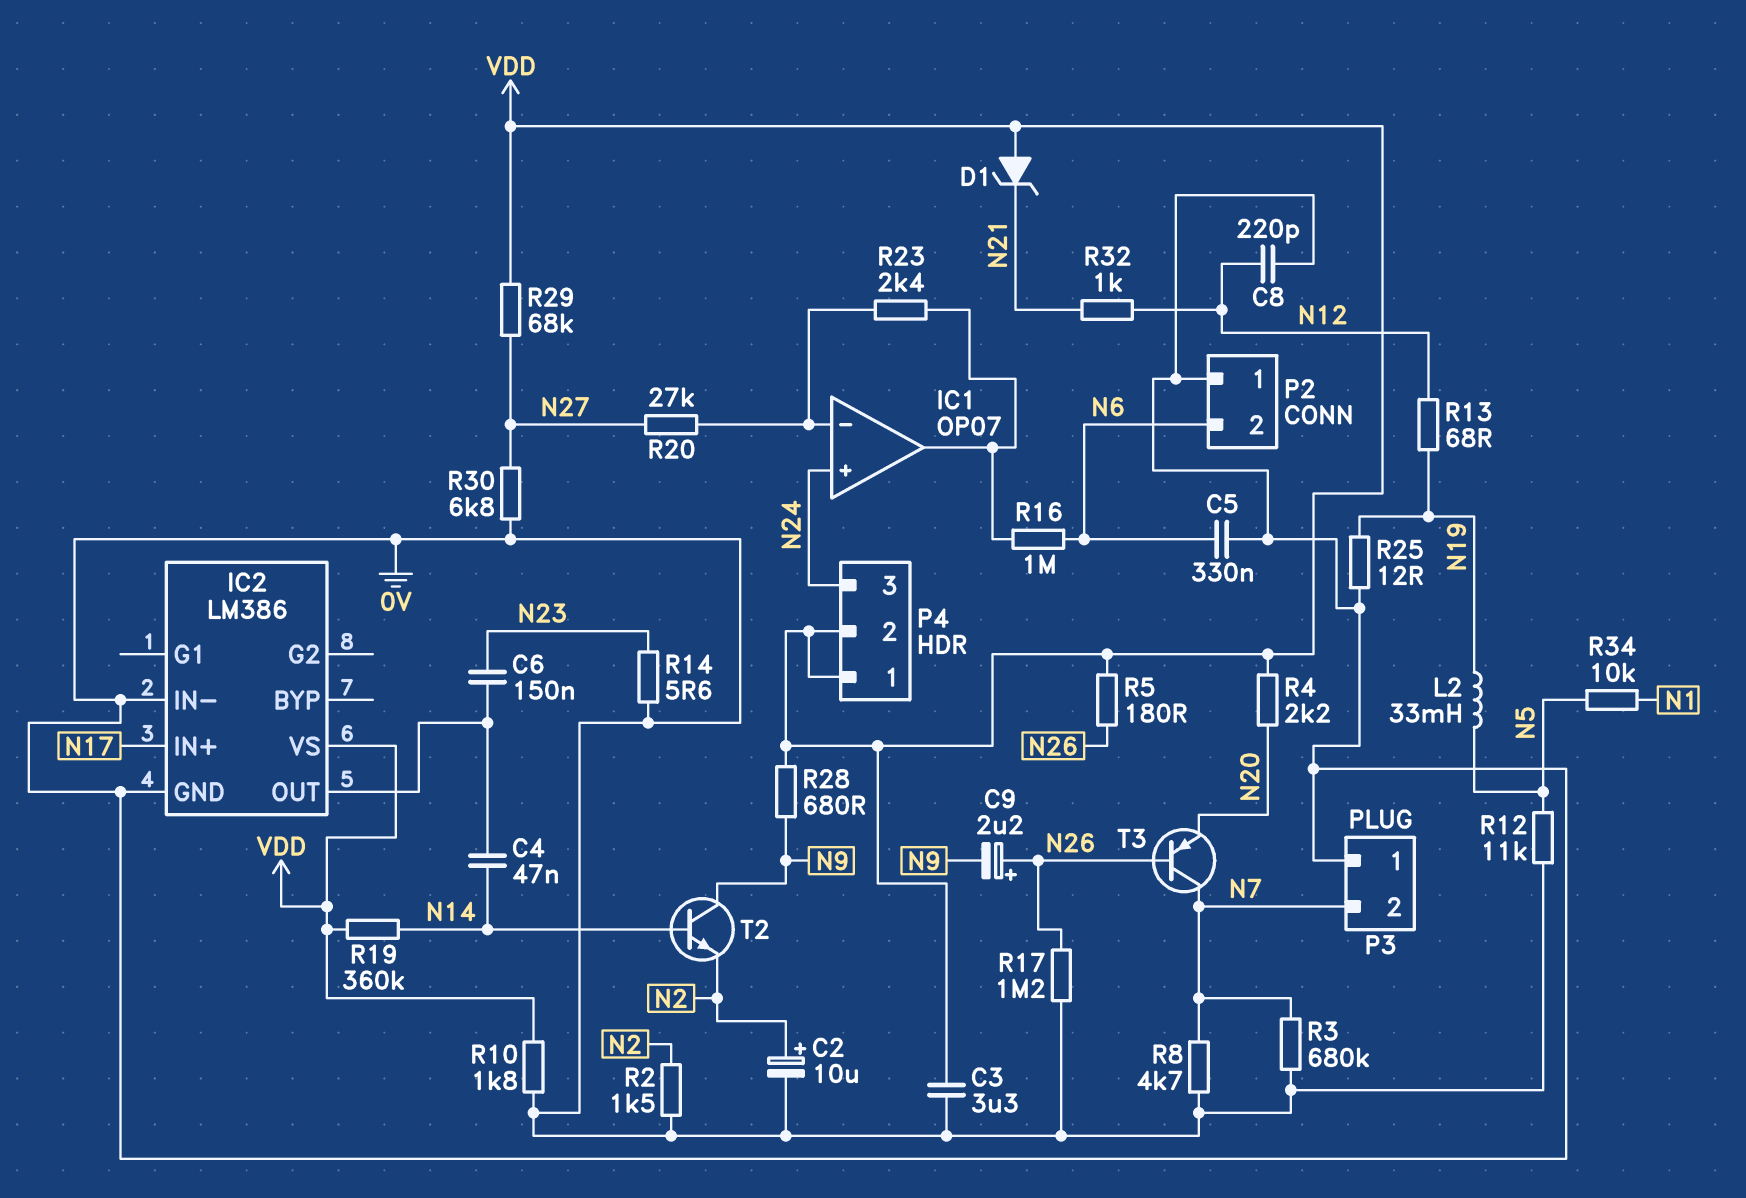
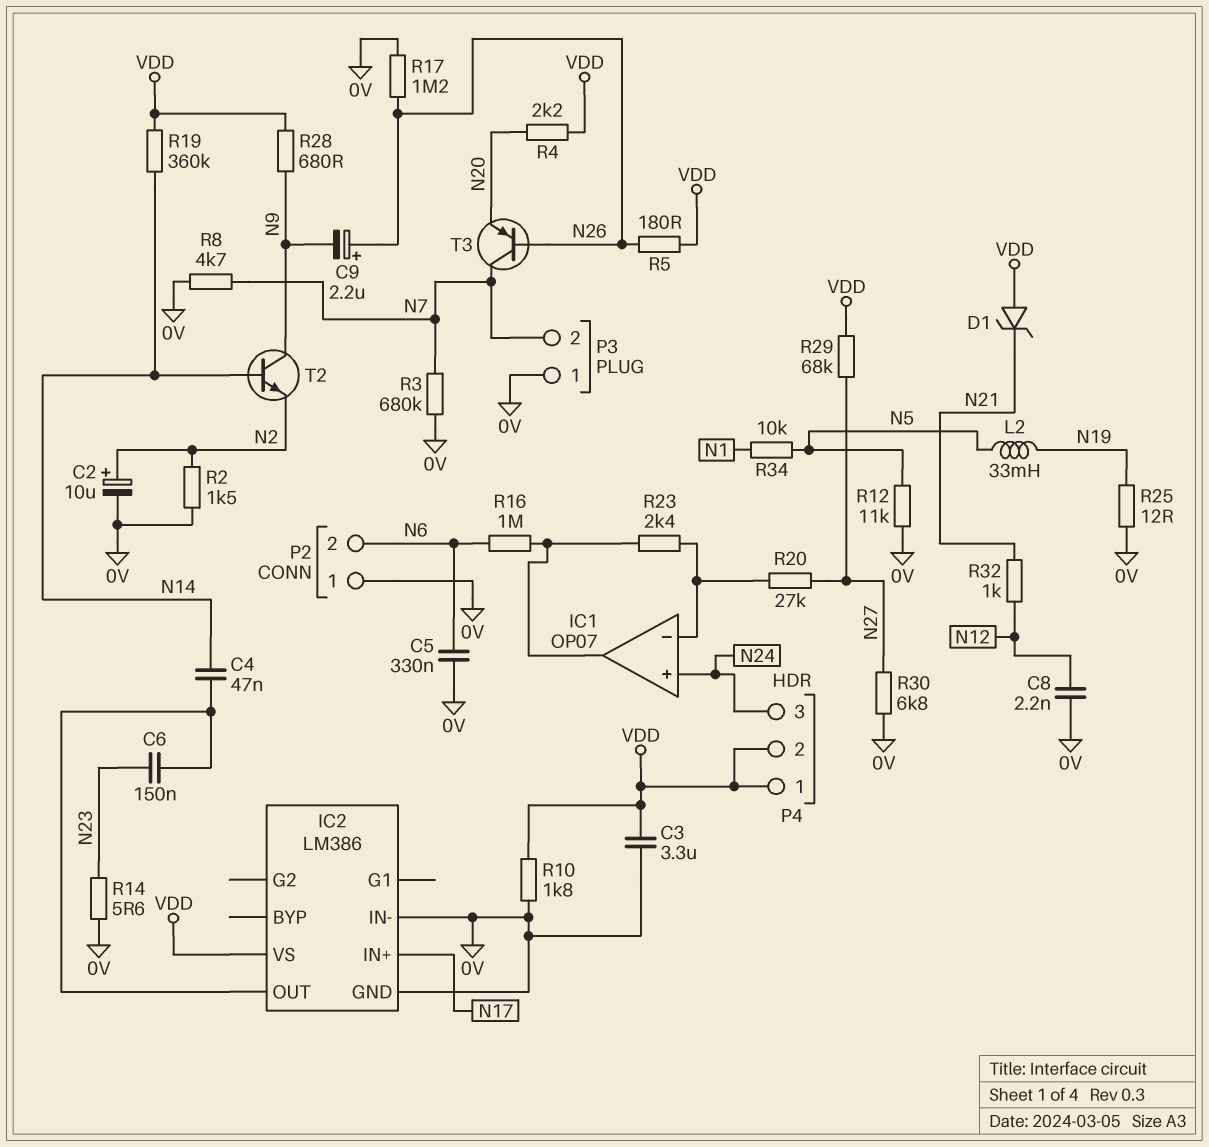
C8: 220pF (0V, N12) -> 2.2nF (0V, N12)
R13: 68 (N12, N19) -> none

